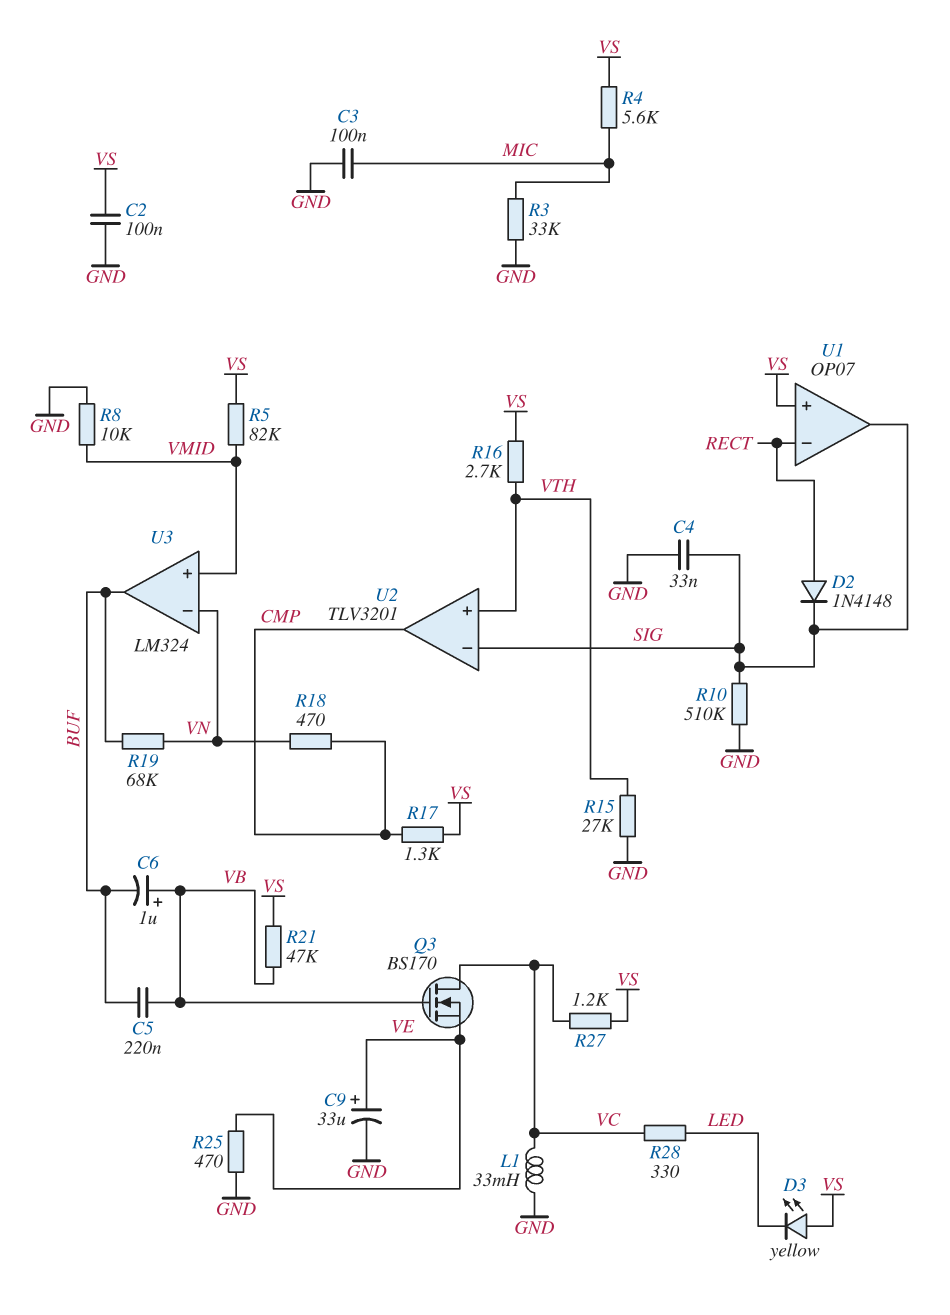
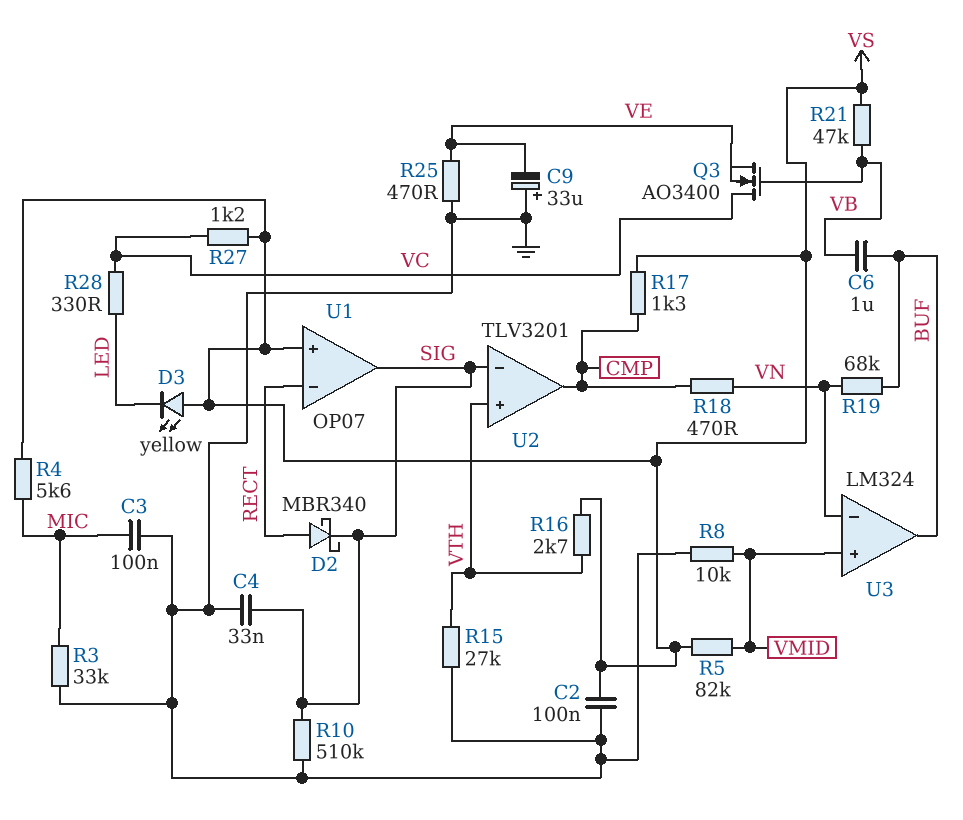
C5: 220nF (BUF, VB) -> none
C6: 1uF (plus VB, minus BUF) -> 1uF (BUF, VB)
C9: 33uF (plus VE, minus GND) -> 33uF (plus GND, minus VE)
D2: diode 1N4148 (A RECT, K SIG) -> schottky MBR340 (A RECT, K SIG)
L1: 33mH (GND, VC) -> none
Q3: NMOS BS170 (G VB, D VC, S VE) -> NMOS AO3400 (G VB, D VC, S VE)

